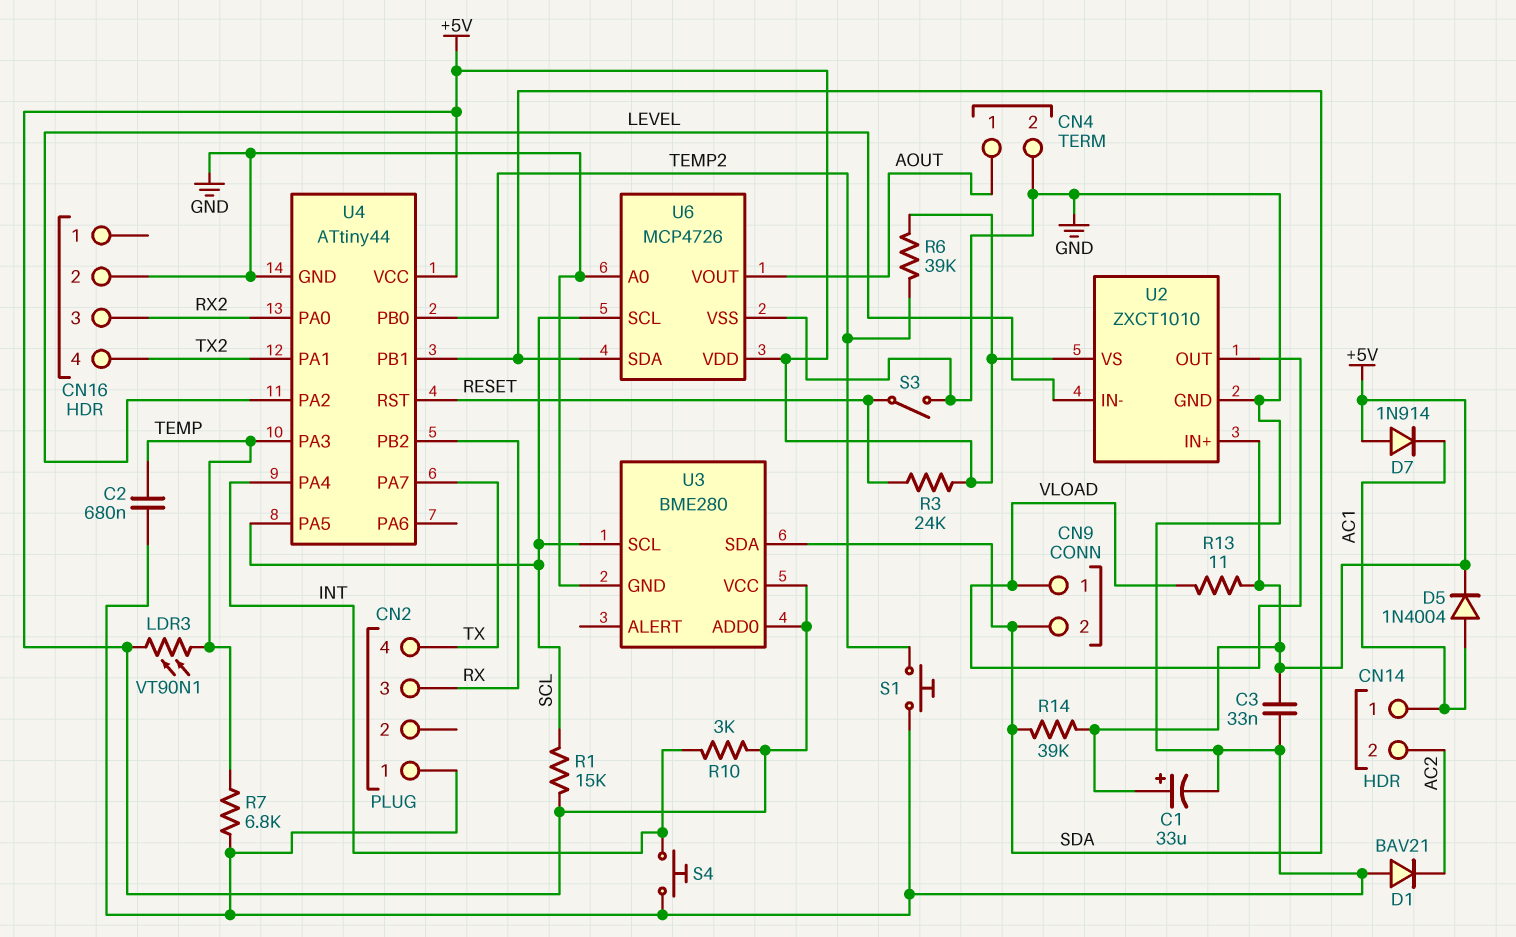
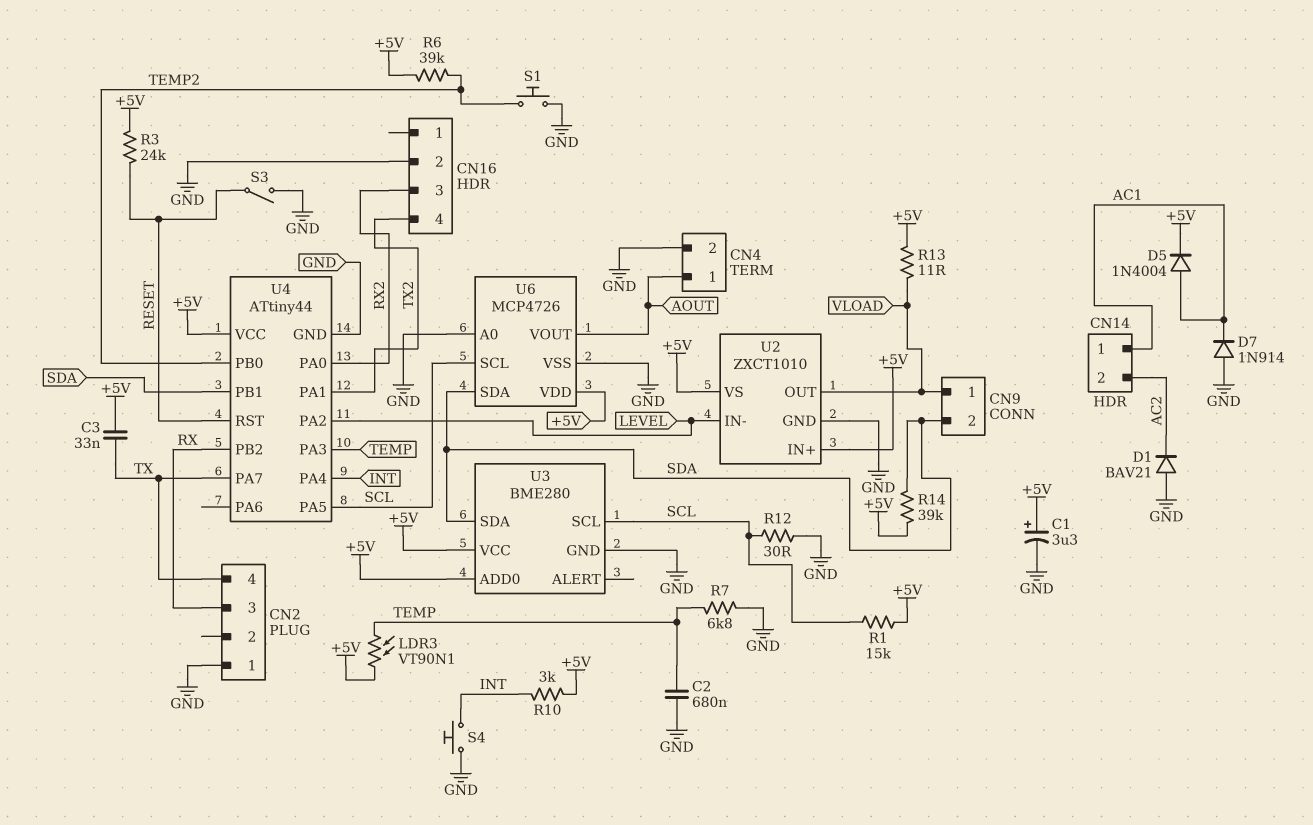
C1: 33uF (plus +5V, minus GND) -> 3.3uF (plus +5V, minus GND)
C3: 33nF (+5V, GND) -> 33nF (+5V, TX)
D7: diode 1N914 (A +5V, K AC1) -> diode 1N914 (A GND, K AC1)
R12: none -> 30 (GND, SCL)

